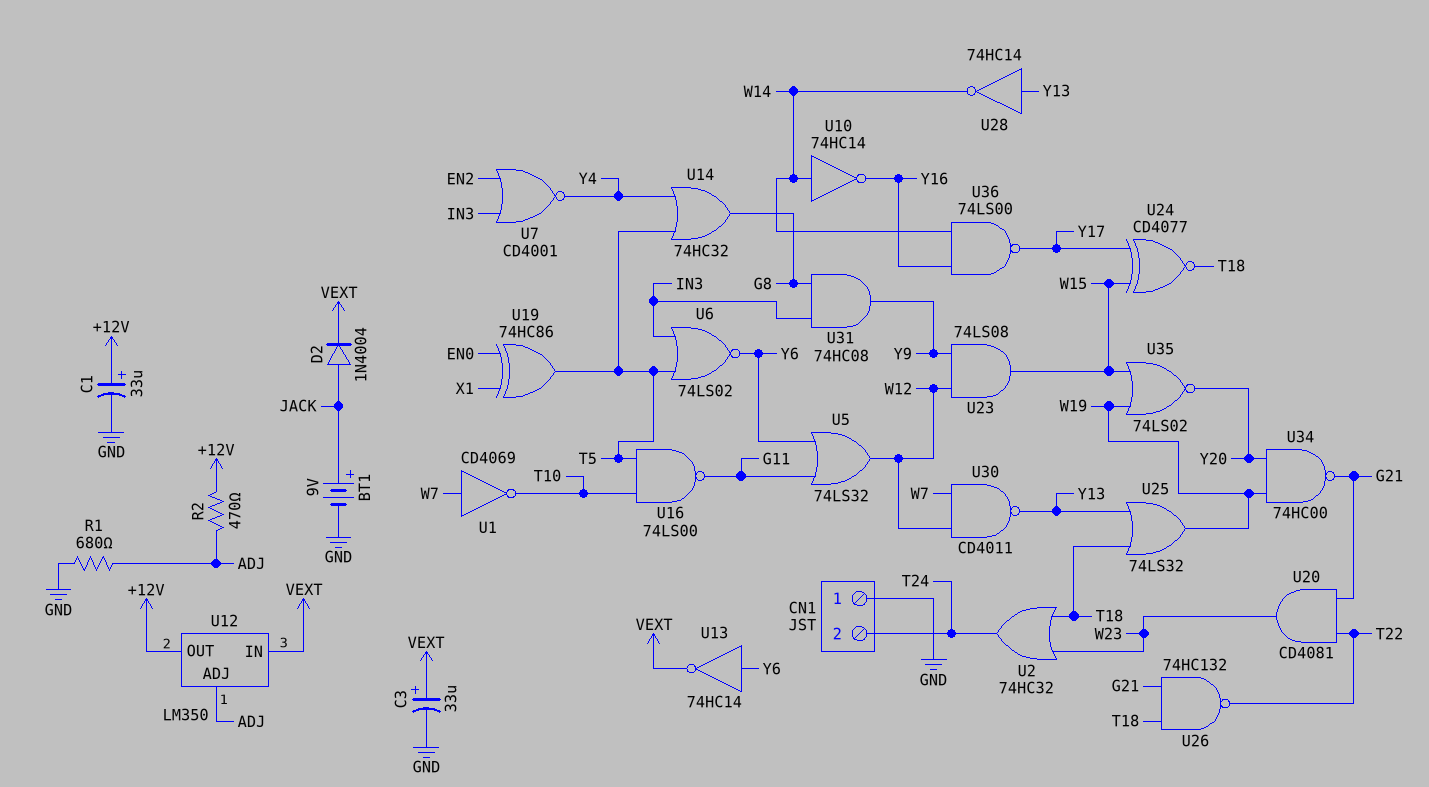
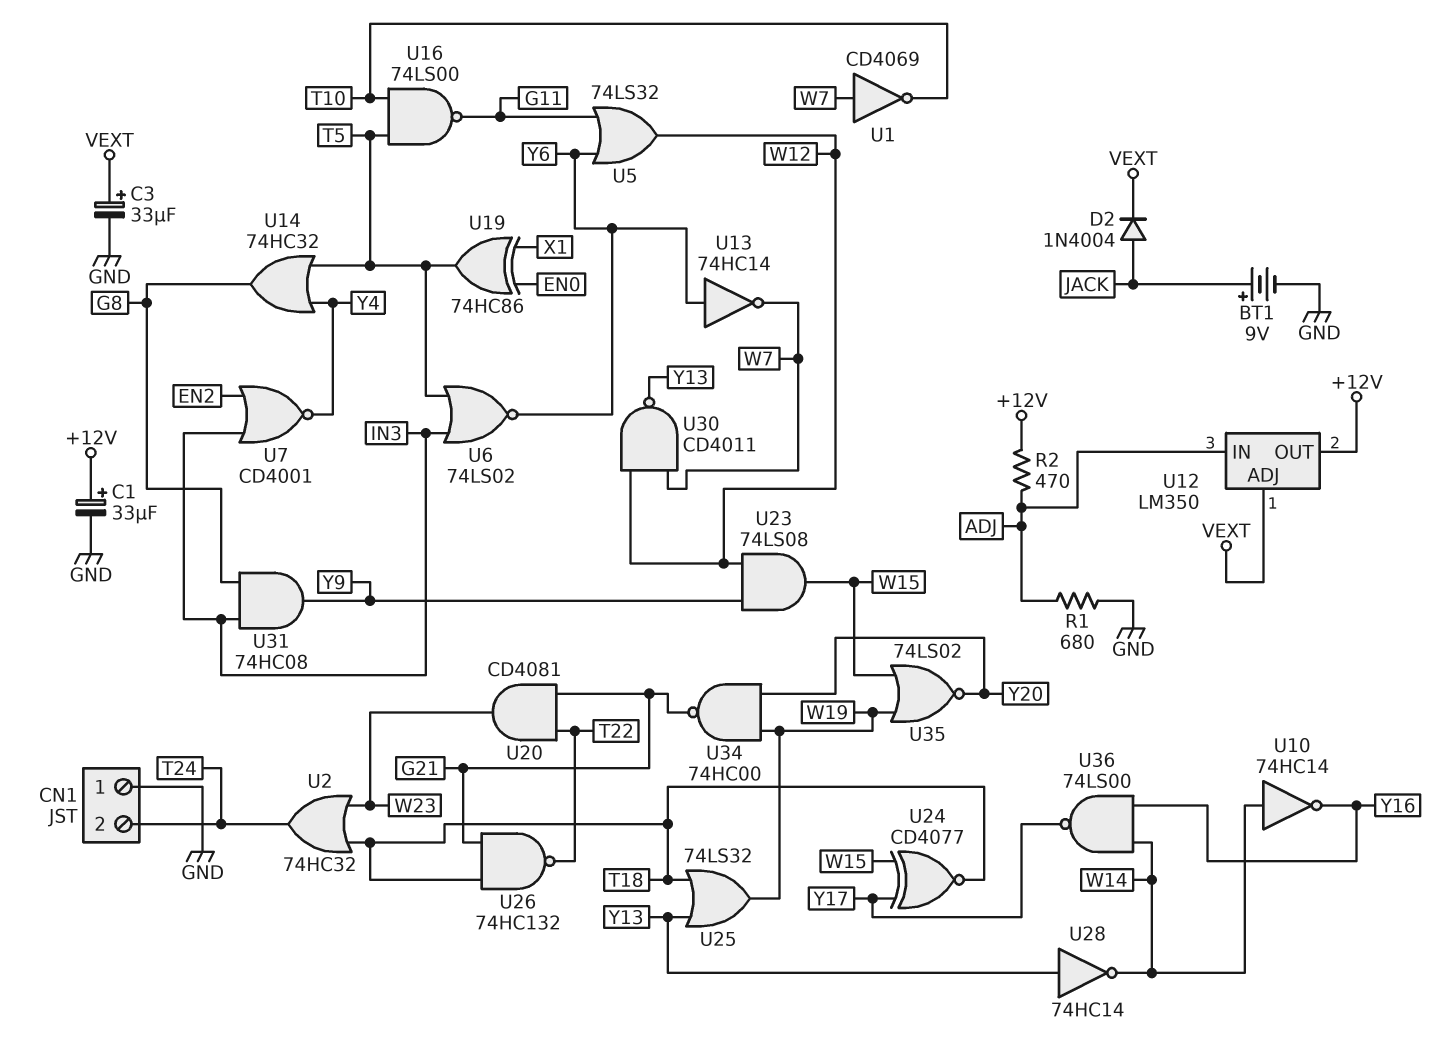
U12 pin ADJ: ADJ -> VEXT
U12 pin IN: VEXT -> ADJ
U13: NOT 74HC14 (in Y6, out VEXT) -> NOT 74HC14 (in Y6, out W7)

